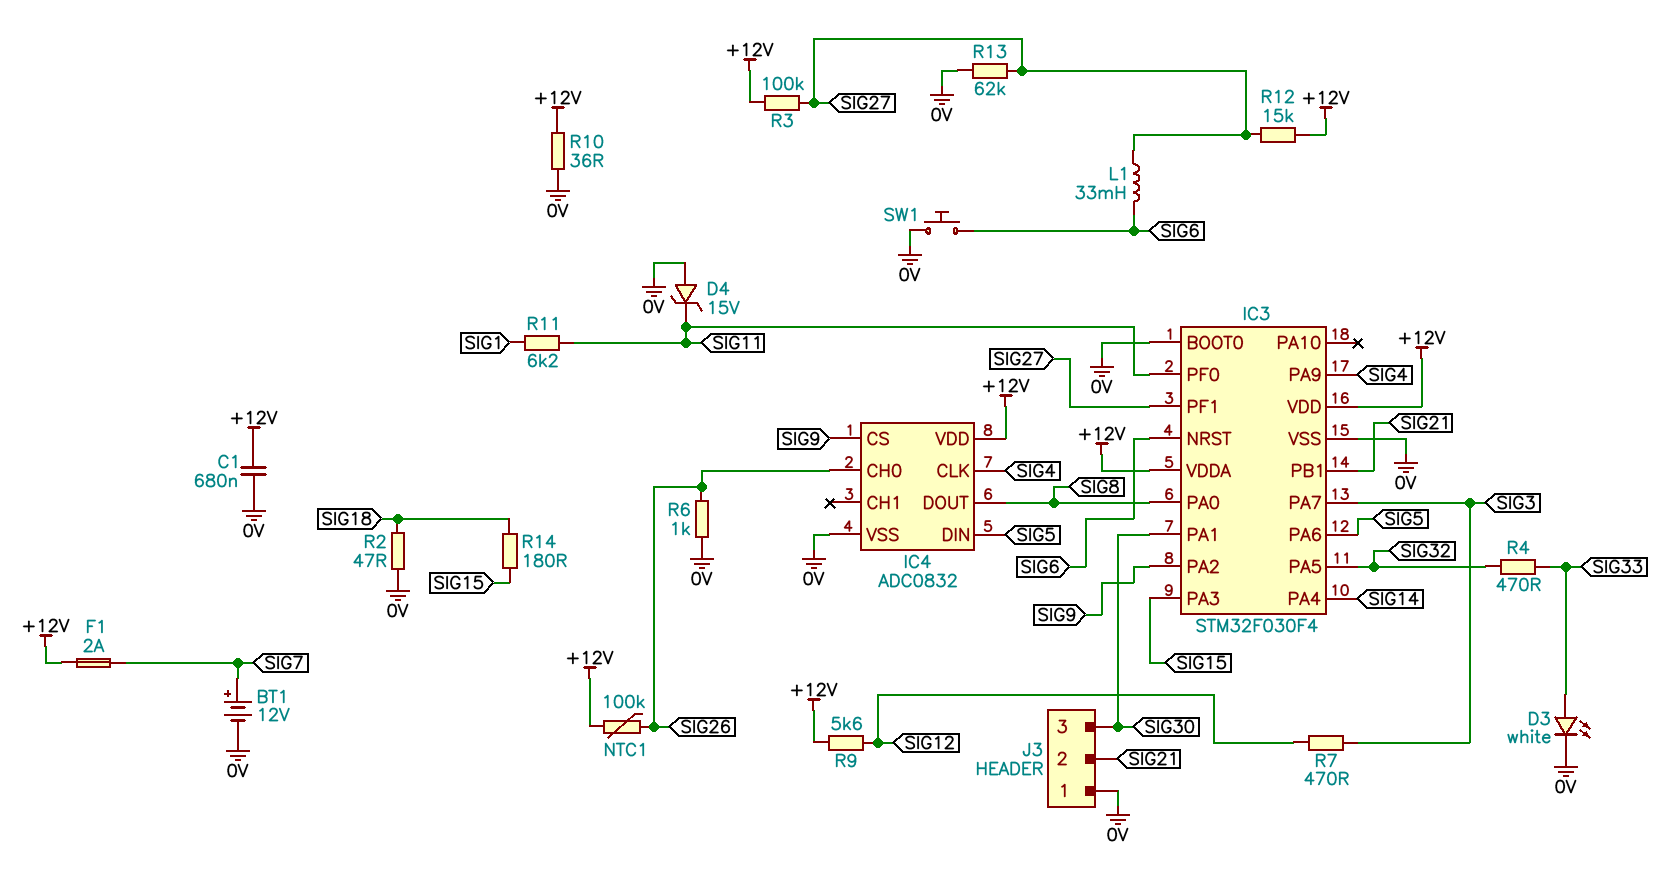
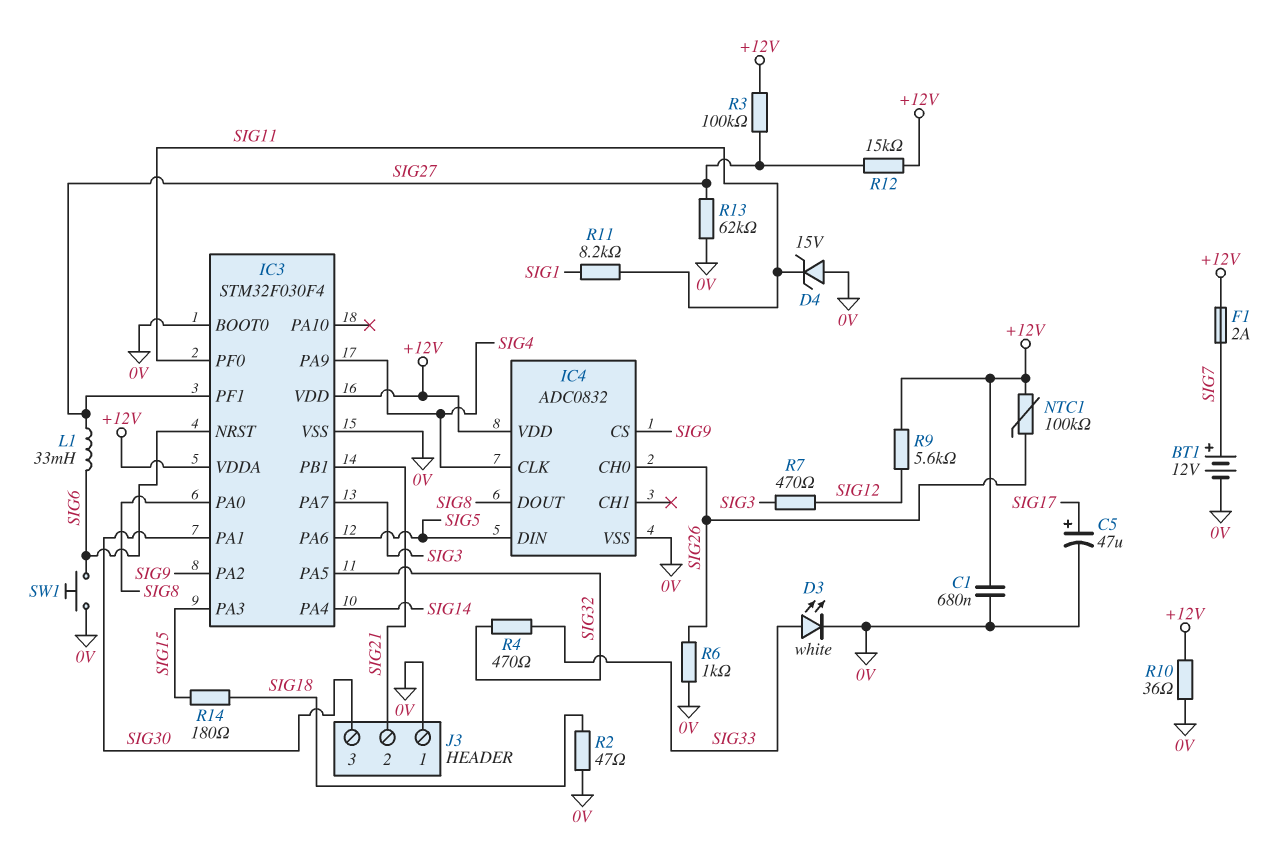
C5: none -> 47uF (plus SIG17, minus 0V)
R11: 6.2k (SIG1, SIG11) -> 8.2k (SIG1, SIG11)

